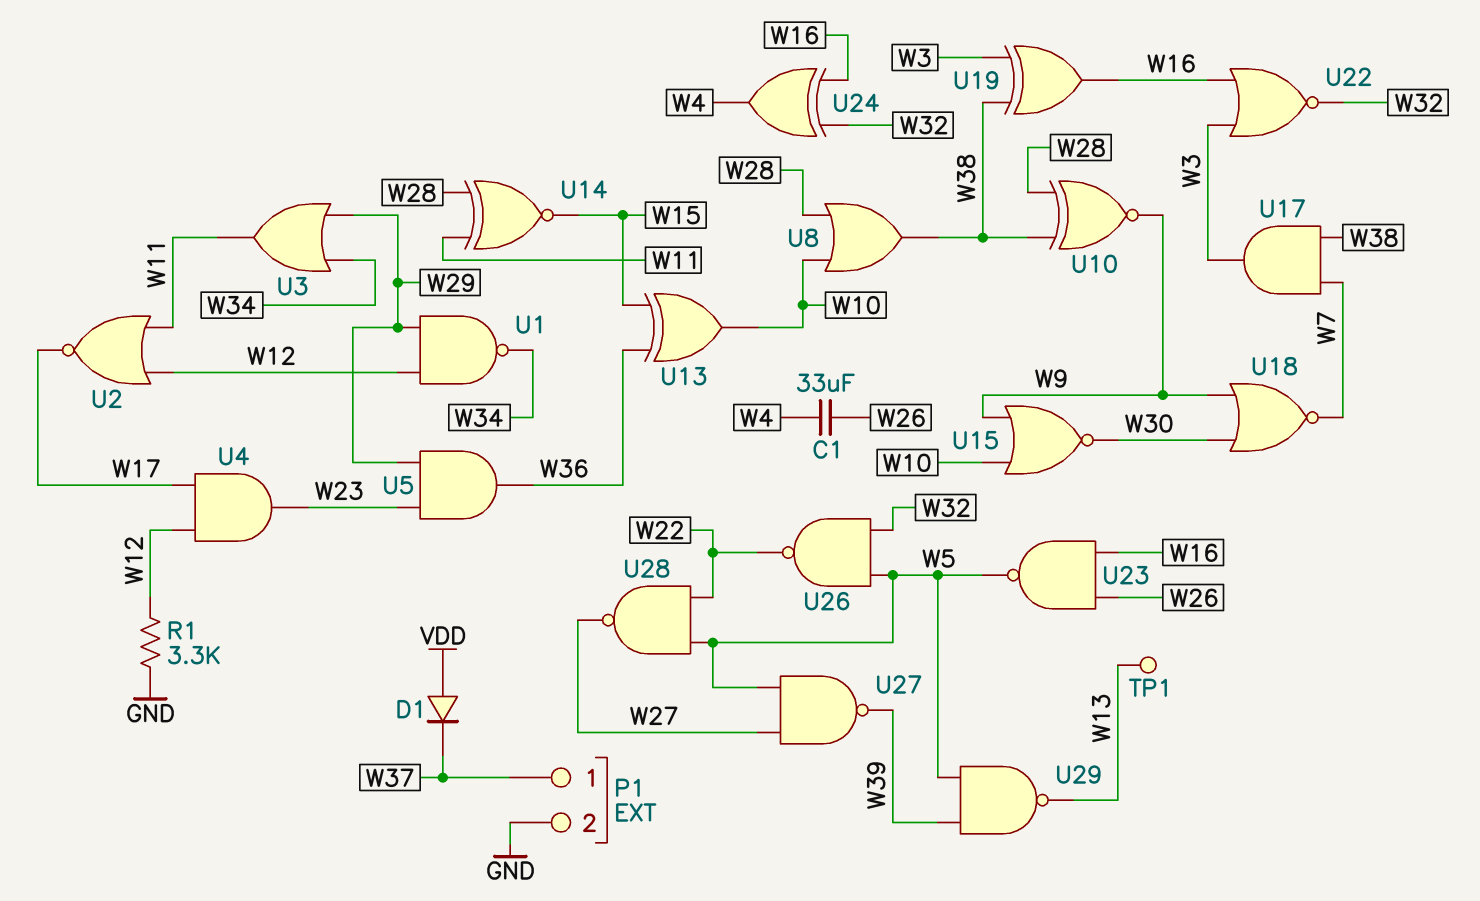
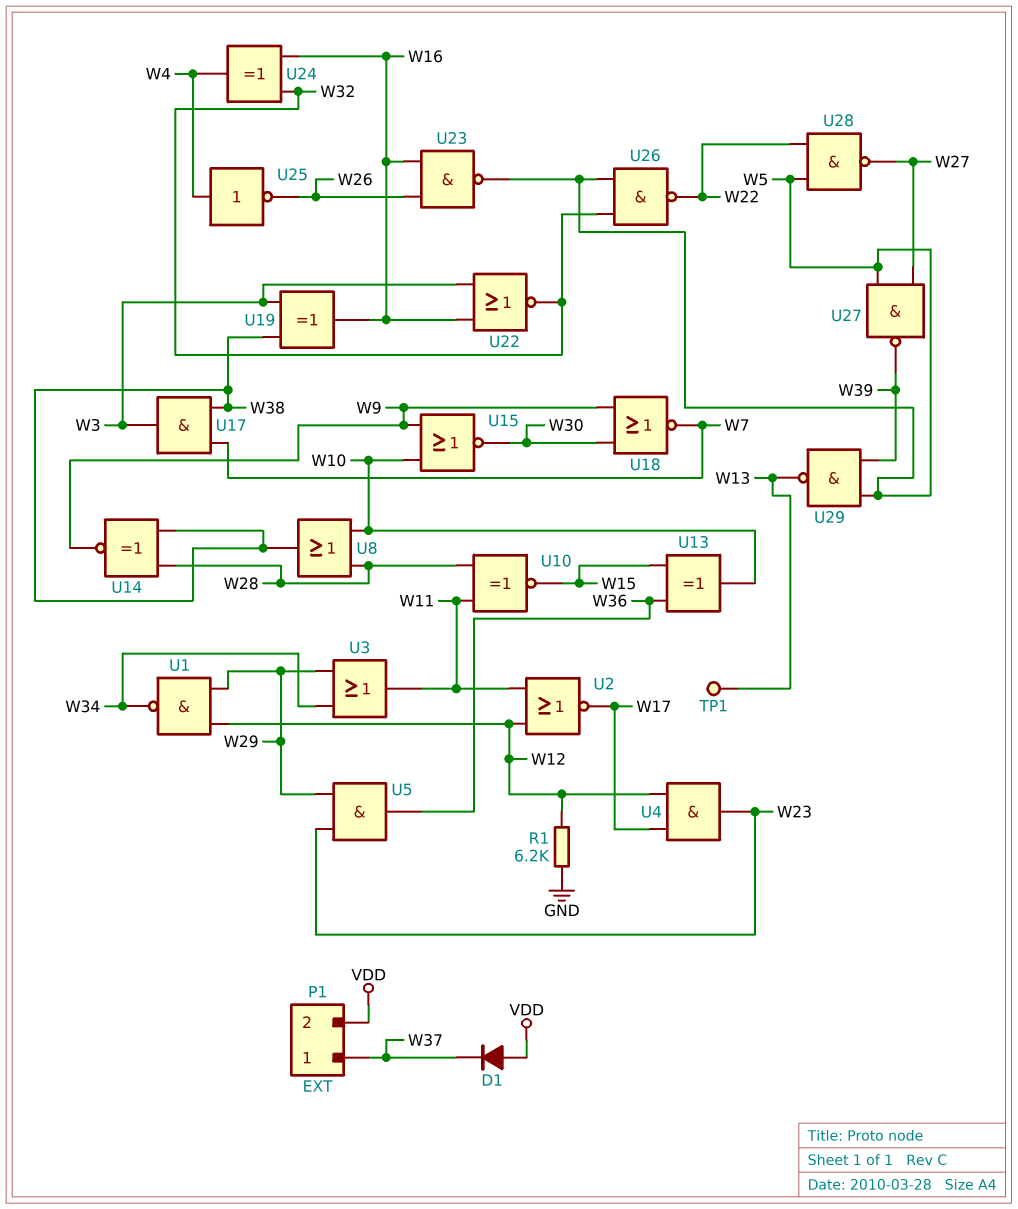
C1: 33uF (W4, W26) -> none
P1 pin 2: GND -> VDD
R1: 3.3k (GND, W12) -> 6.2k (GND, W12)
U10: XNOR (in W28, in W38, out W9) -> XNOR (in W11, in W28, out W15)
U14: XNOR (in W11, in W28, out W15) -> XNOR (in W28, in W38, out W9)
U25: none -> NOT (in W4, out W26)

